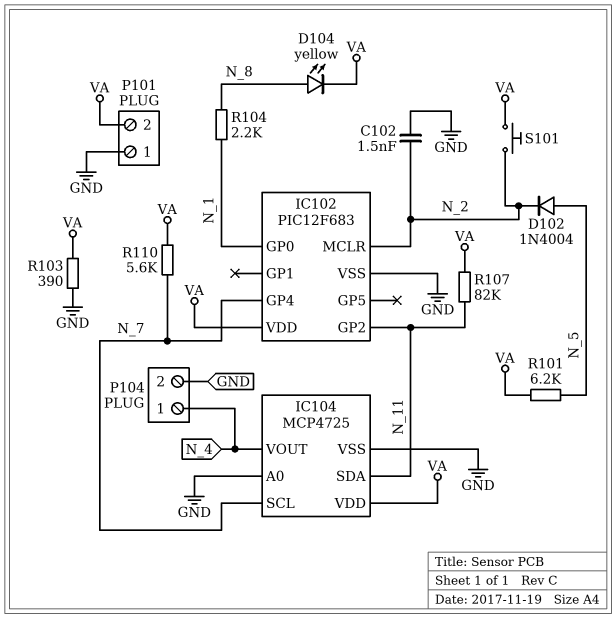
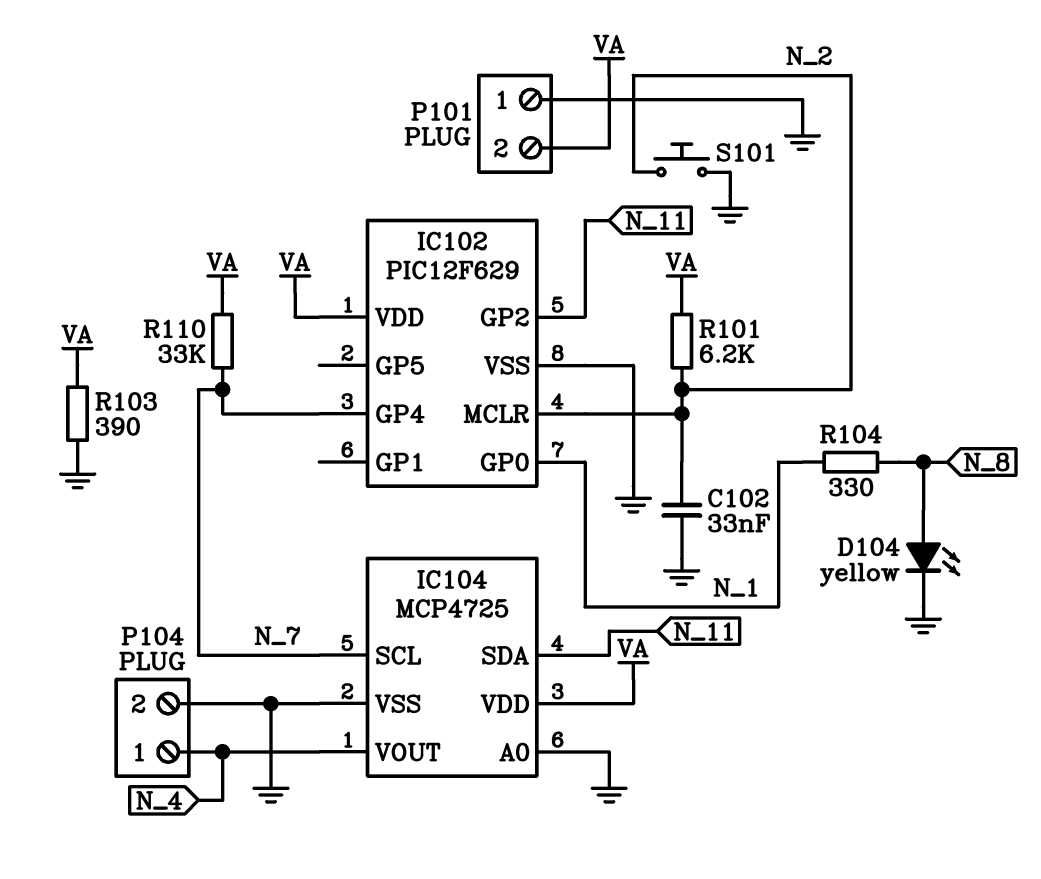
C102: 1.5nF (GND, N_2) -> 33nF (GND, N_2)
D102: diode 1N4004 (A N_5, K N_2) -> none
D104: LED yellow (A N_8, K VA) -> LED yellow (A N_8, K GND)
IC102: PIC12F683 -> PIC12F629
R101: 6.2k (N_5, VA) -> 6.2k (N_2, VA)
R104: 2.2k (N_1, N_8) -> 330 (N_1, N_8)
R107: 82k (N_11, VA) -> none
R110: 5.6k (N_7, VA) -> 33k (N_7, VA)
S101: button (N_2, VA) -> button (GND, N_2)

